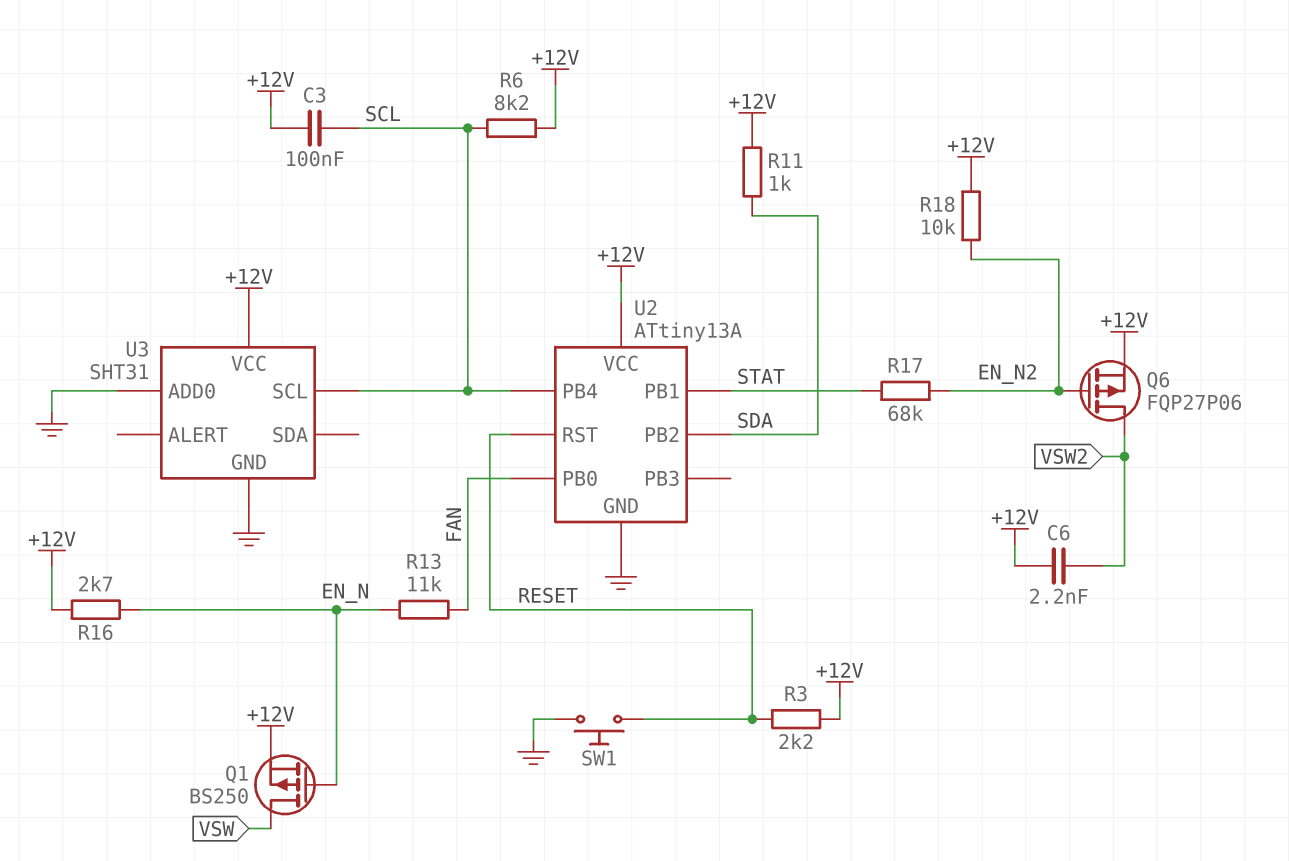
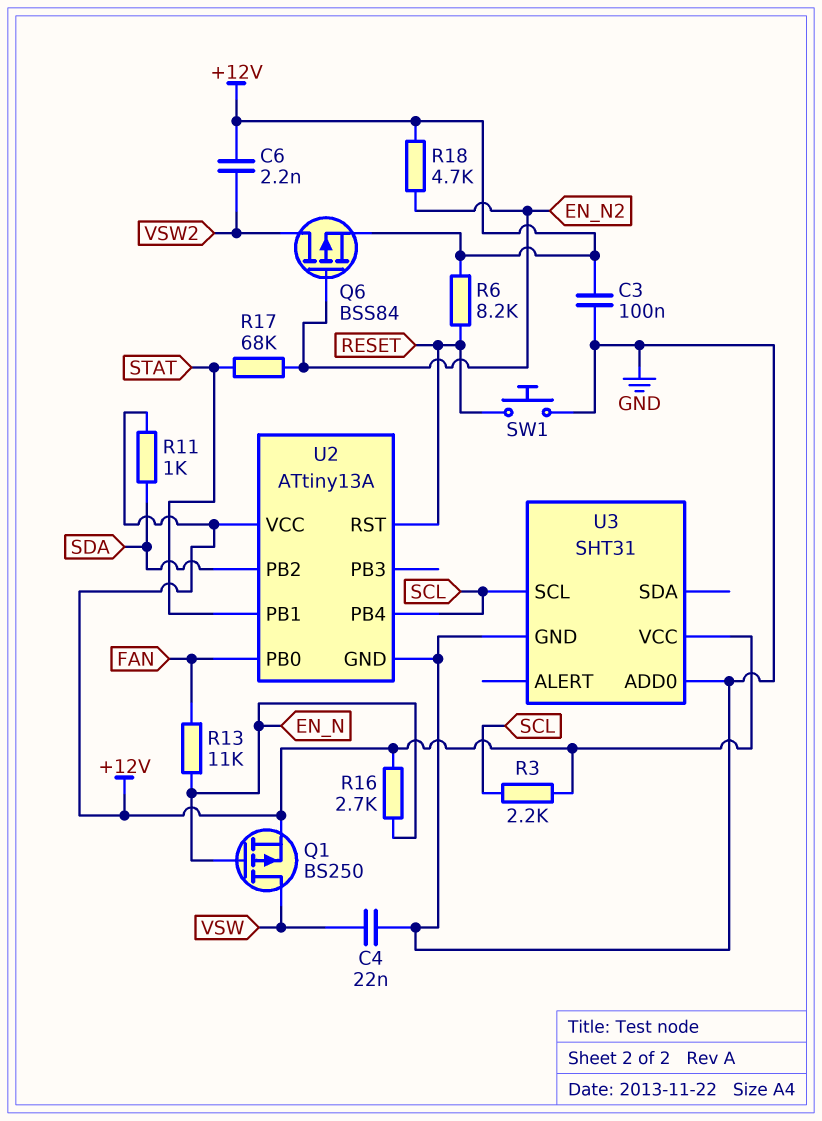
C3: 100nF (+12V, SCL) -> 100nF (+12V, GND)
C4: none -> 22nF (GND, VSW)
Q6: PMOS FQP27P06 (G EN_N2, D VSW2, S +12V) -> PMOS BSS84 (G EN_N2, D VSW2, S +12V)
R3: 2.2k (+12V, RESET) -> 2.2k (+12V, SCL)
R6: 8.2k (+12V, SCL) -> 8.2k (+12V, RESET)
R18: 10k (+12V, EN_N2) -> 4.7k (+12V, EN_N2)

